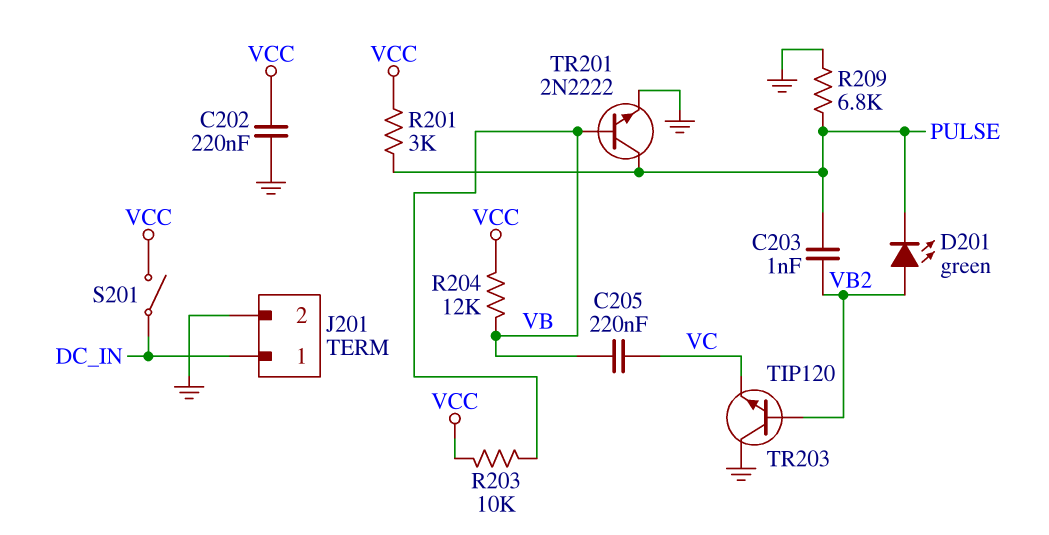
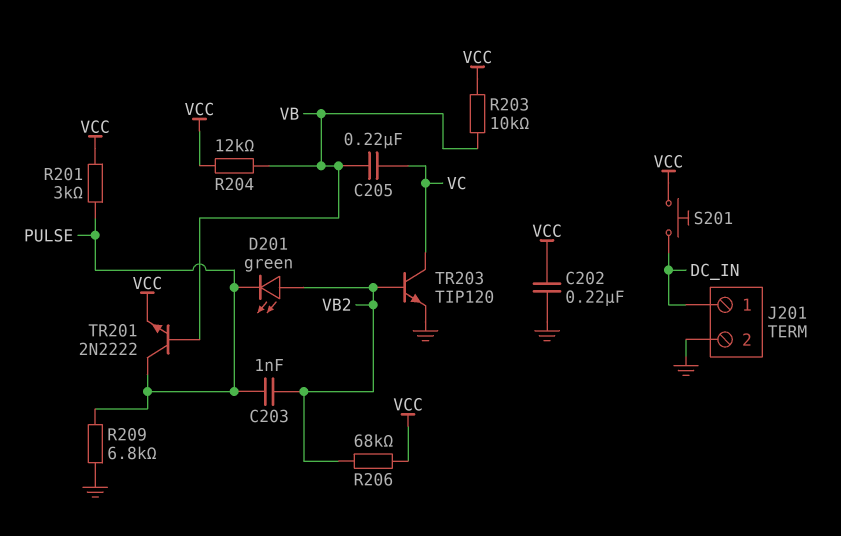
R206: none -> 68k (VB2, VCC)
S201: switch (DC_IN, VCC) -> button (DC_IN, VCC)
TR201: NPN 2N2222 (B VB, C PULSE, E GND) -> NPN 2N2222 (B VB, C PULSE, E VCC)
TR203: NPN TIP120 (B VB2, C GND, E VC) -> NPN TIP120 (B VB2, C VC, E GND)

